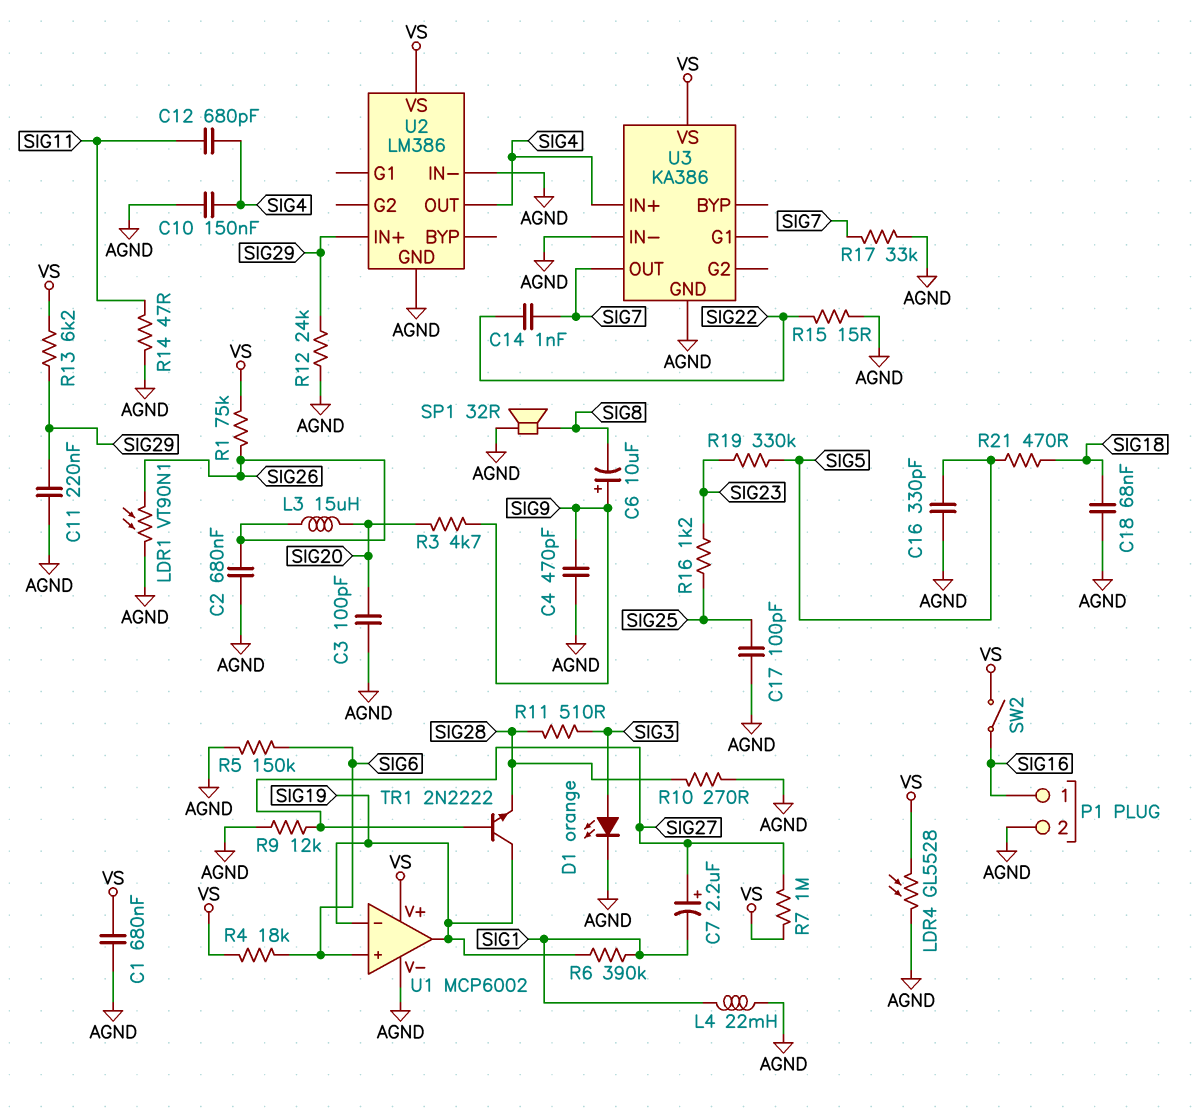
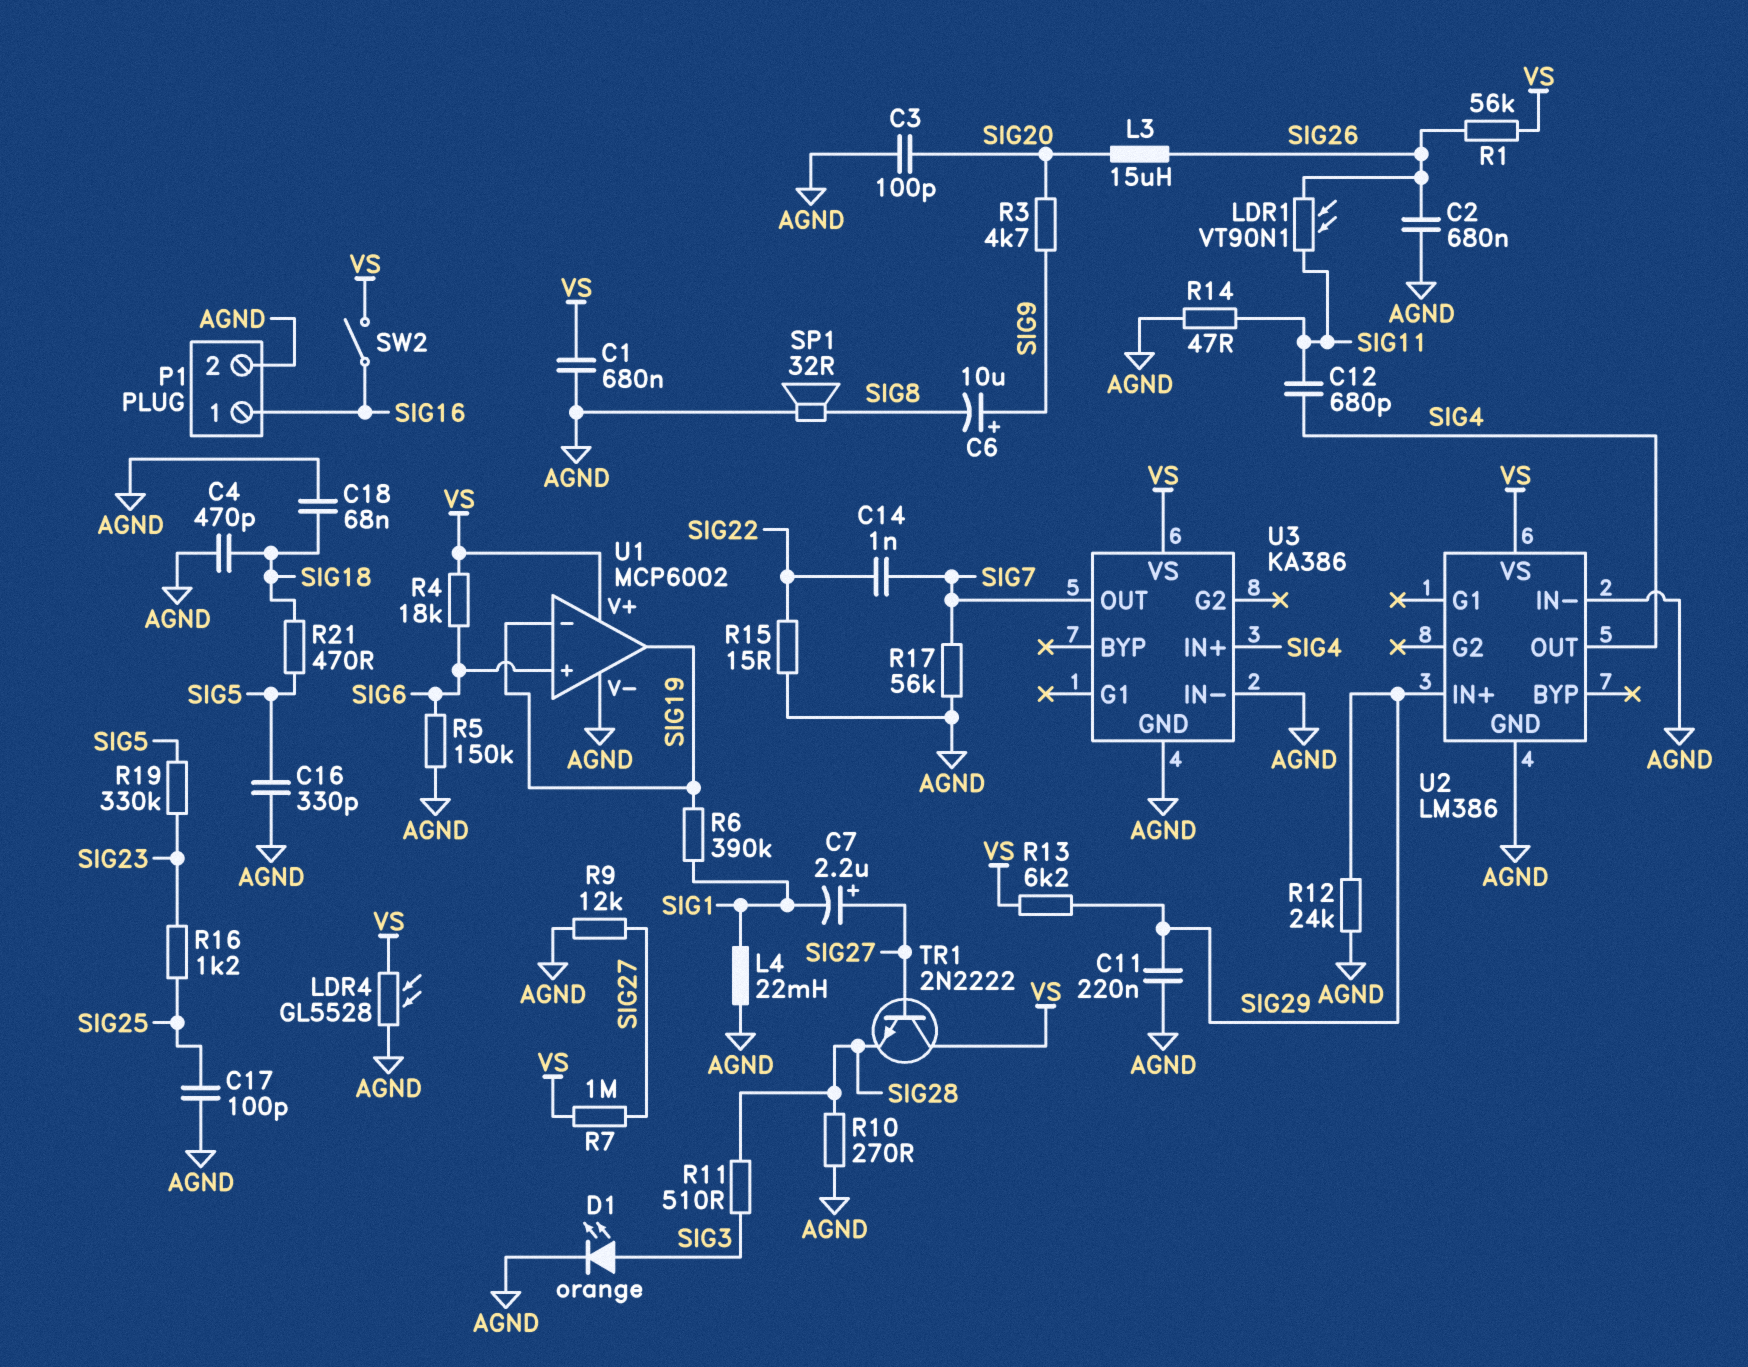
C4: 470pF (AGND, SIG9) -> 470pF (AGND, SIG18)
C10: 150nF (AGND, SIG4) -> none
LDR1: VT90N1 (AGND, SIG26) -> VT90N1 (SIG11, SIG26)
R1: 75k (SIG26, VS) -> 56k (SIG26, VS)
R17: 33k (AGND, SIG7) -> 56k (AGND, SIG7)
TR1: NPN 2N2222 (B SIG27, C SIG19, E SIG28) -> NPN 2N2222 (B SIG27, C VS, E SIG28)

